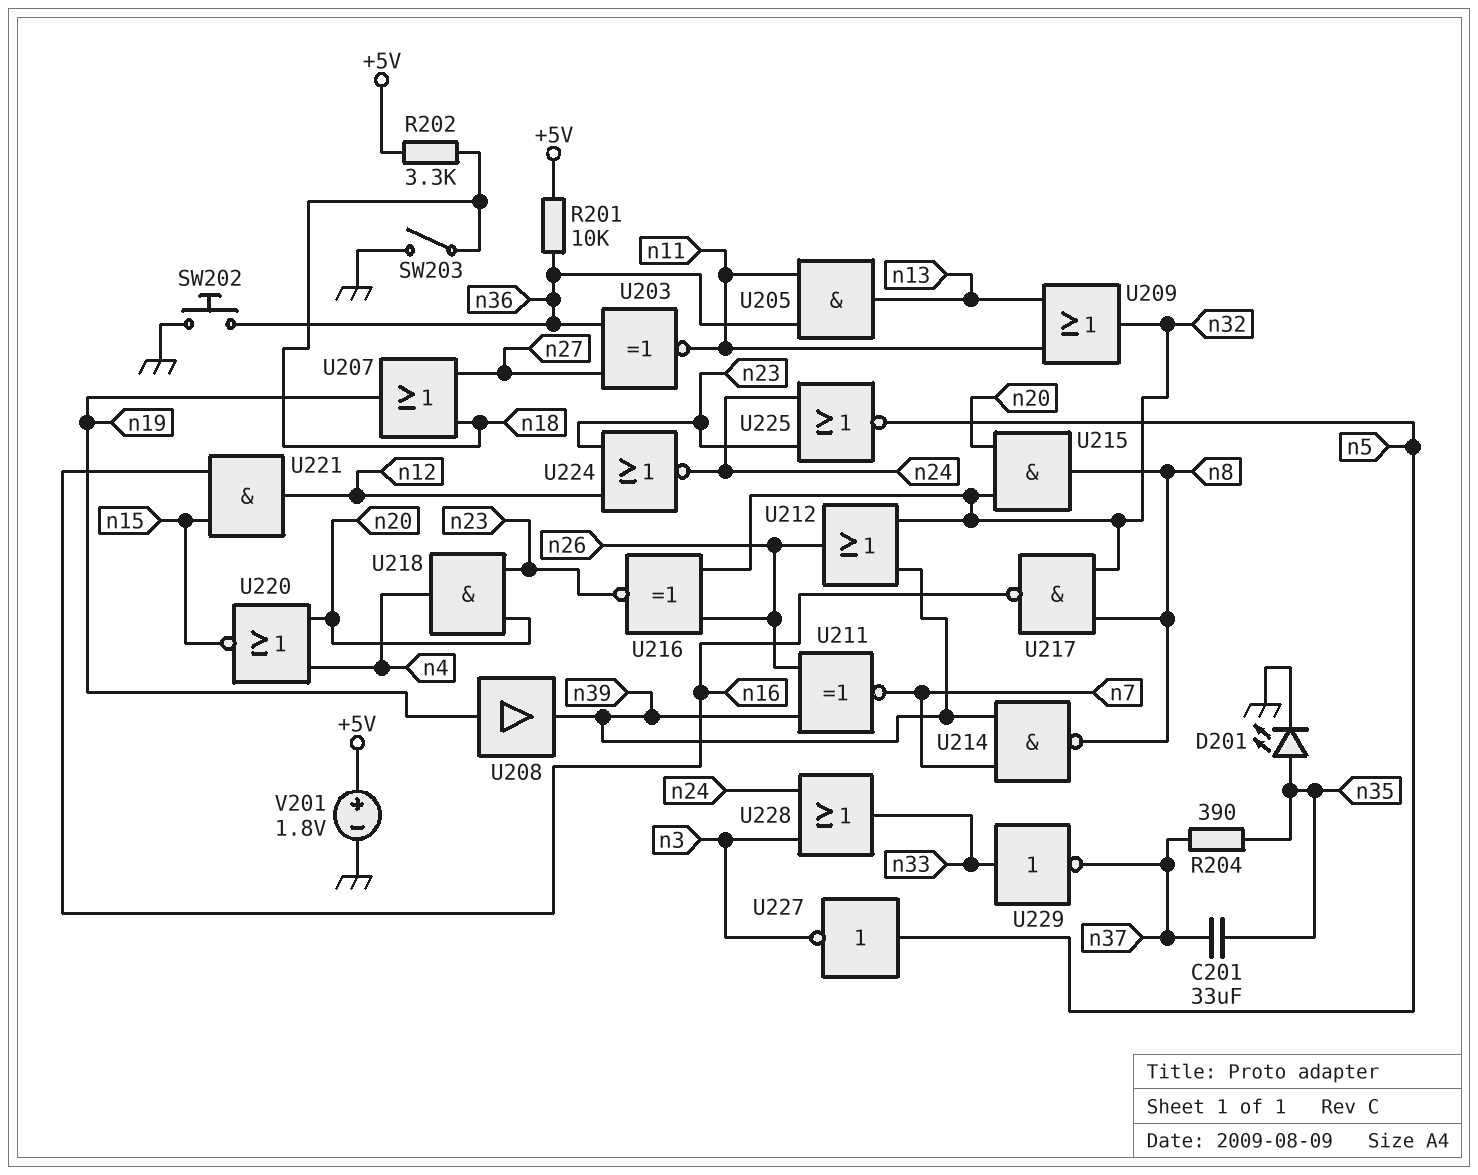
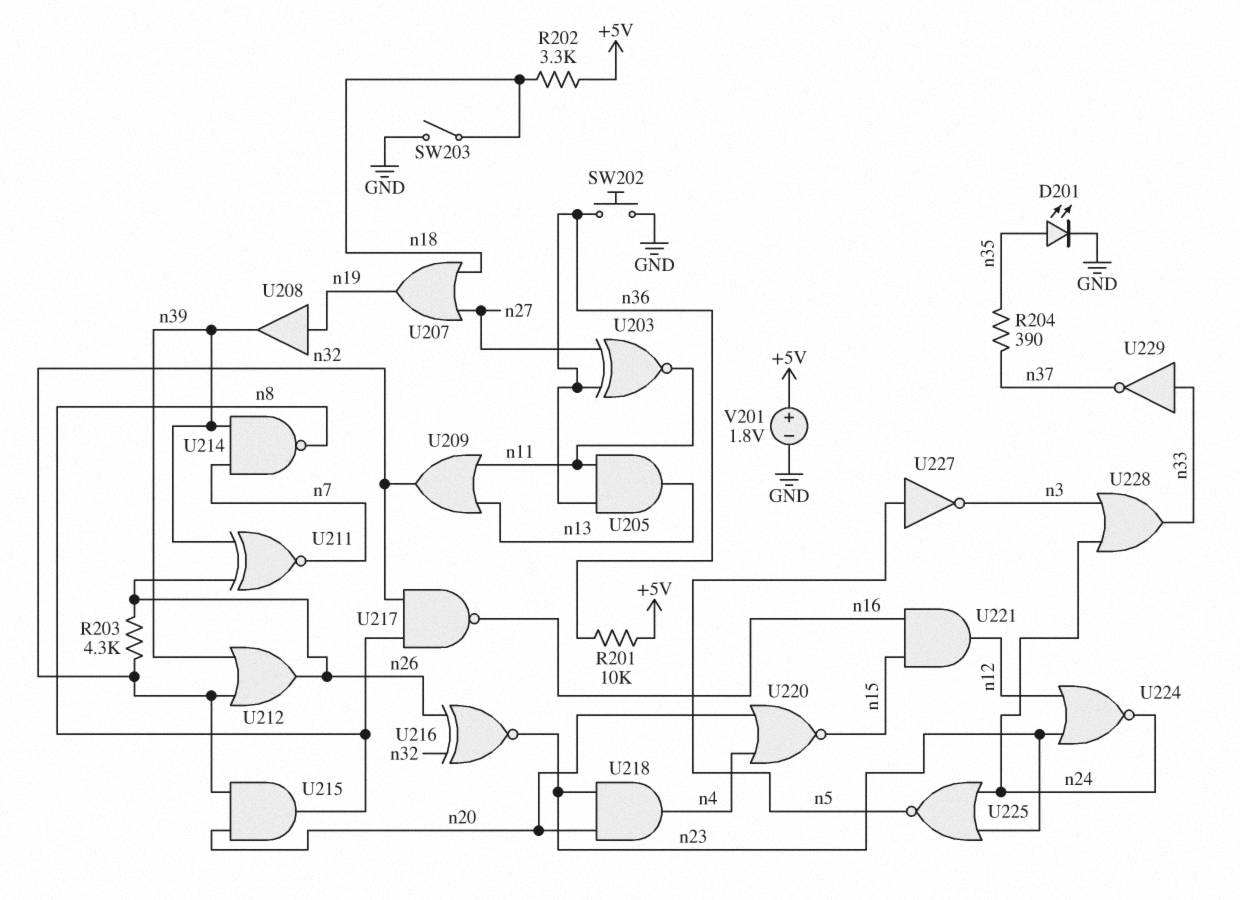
C201: 33uF (n35, n37) -> none
R203: none -> 4.3k (n26, n32)

